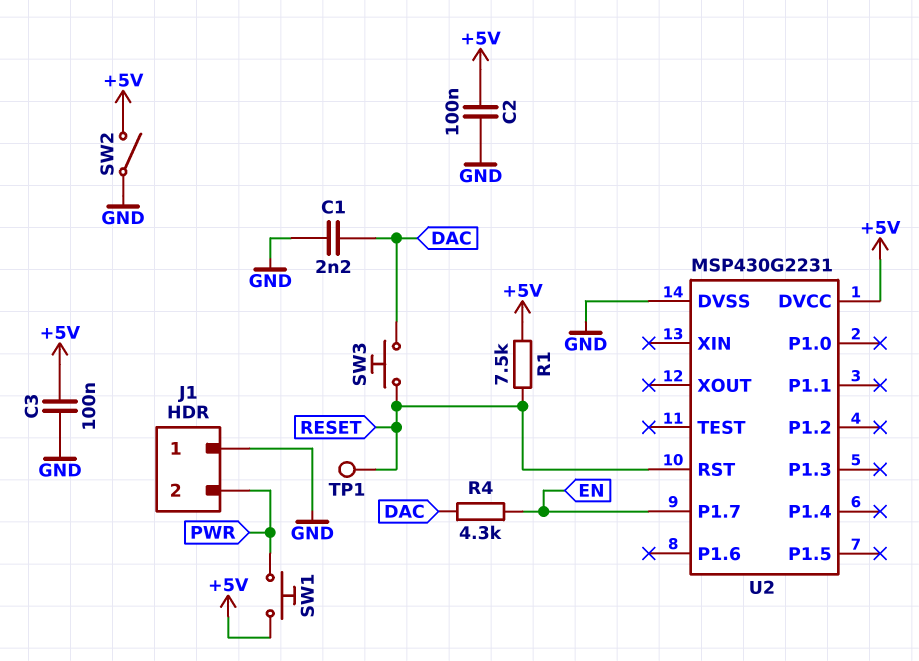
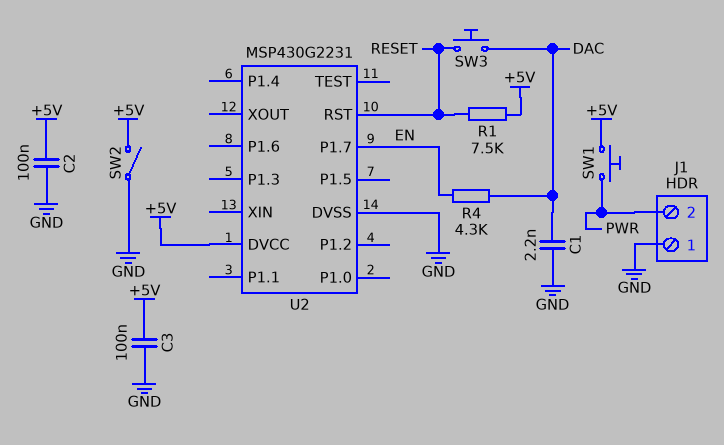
TP1: test point (RESET) -> none

